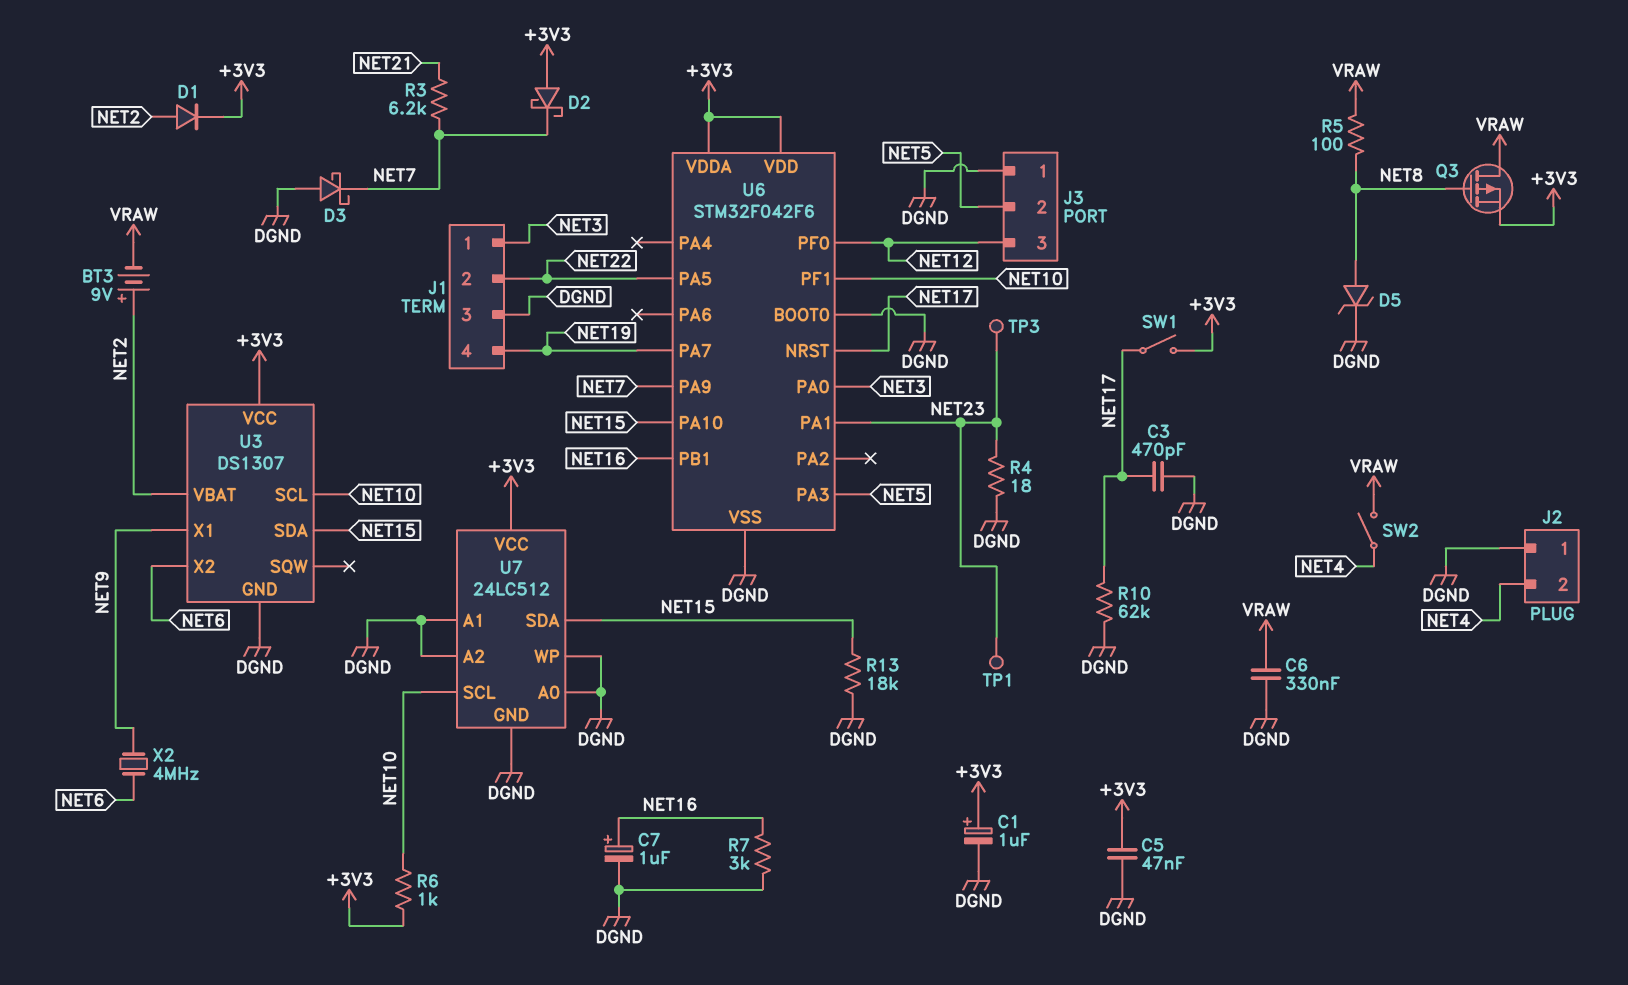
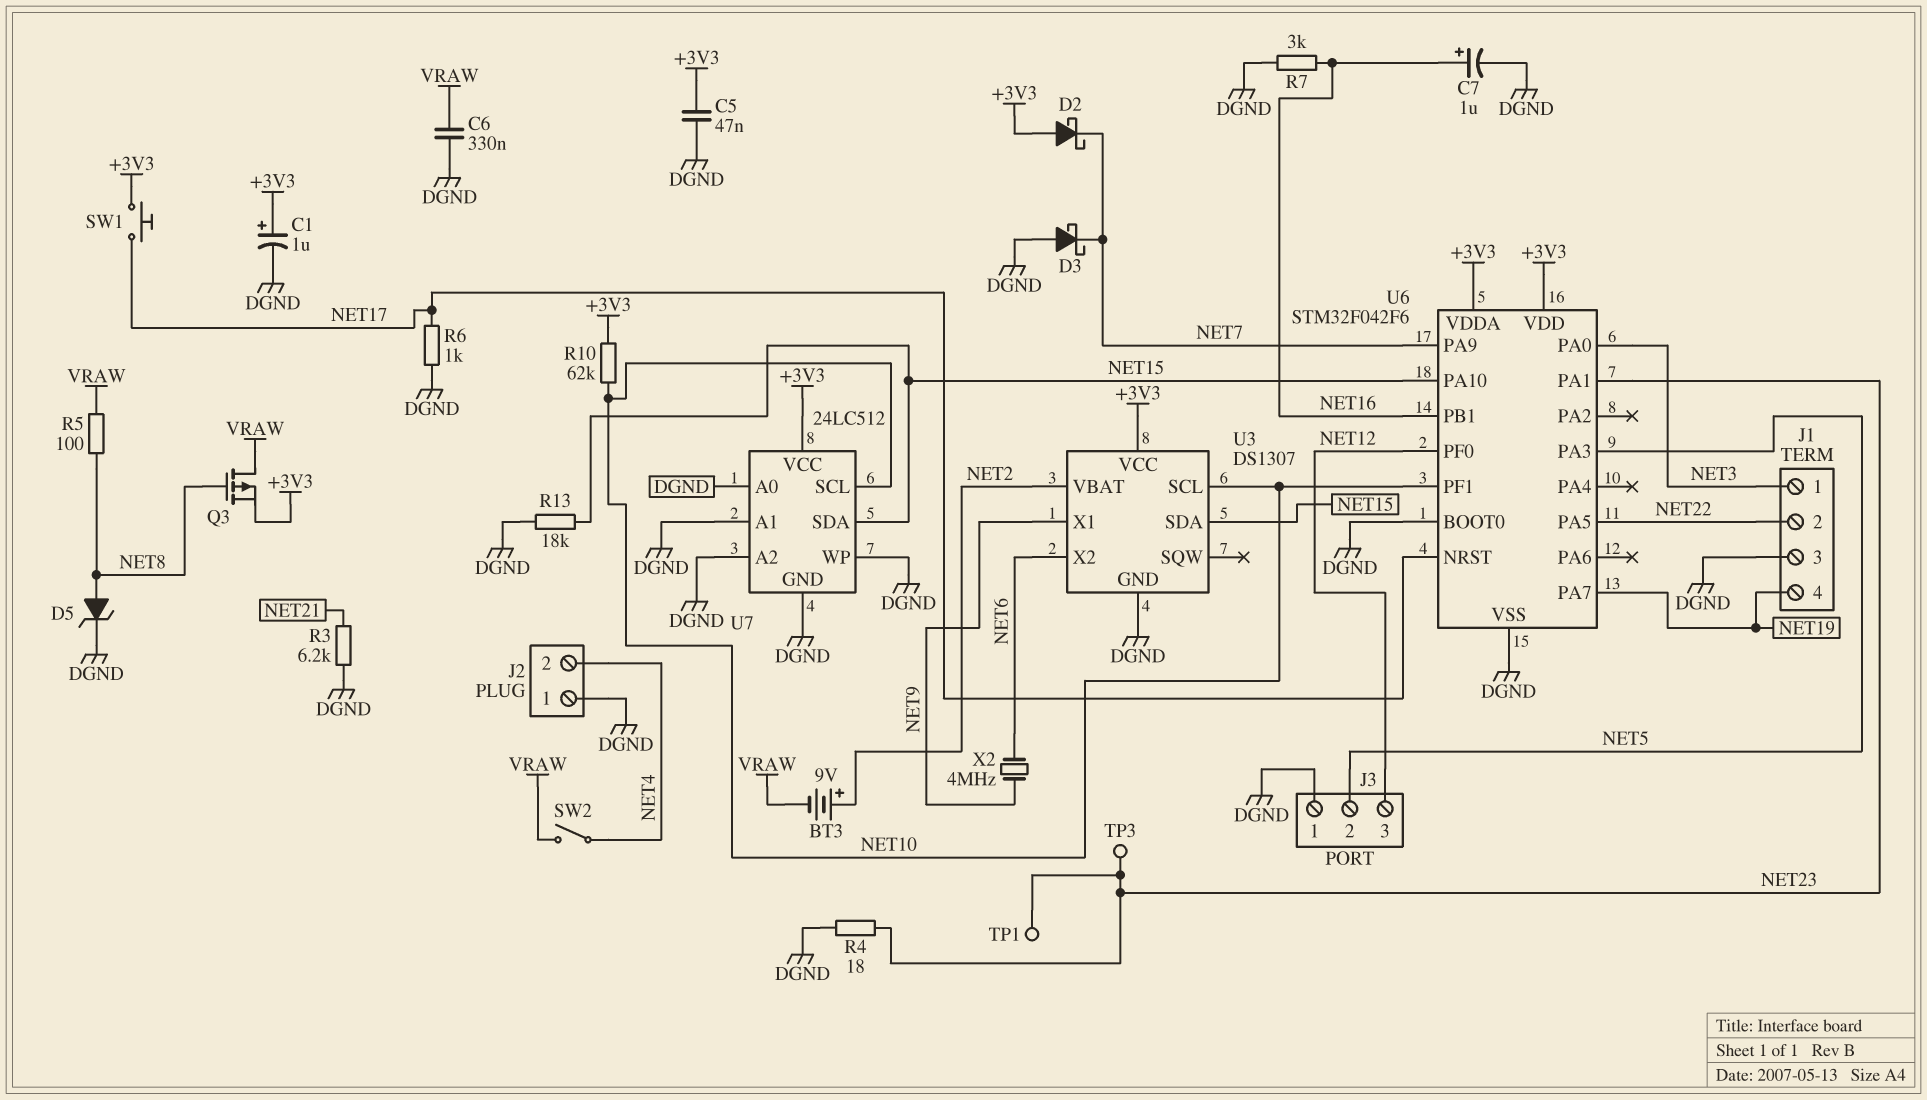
C3: 470pF (DGND, NET17) -> none
D1: diode (A NET2, K +3V3) -> none
R3: 6.2k (NET7, NET21) -> 6.2k (DGND, NET21)
R6: 1k (+3V3, NET10) -> 1k (DGND, NET17)
R10: 62k (DGND, NET17) -> 62k (+3V3, NET10)
SW1: switch (+3V3, NET17) -> button (+3V3, NET17)

